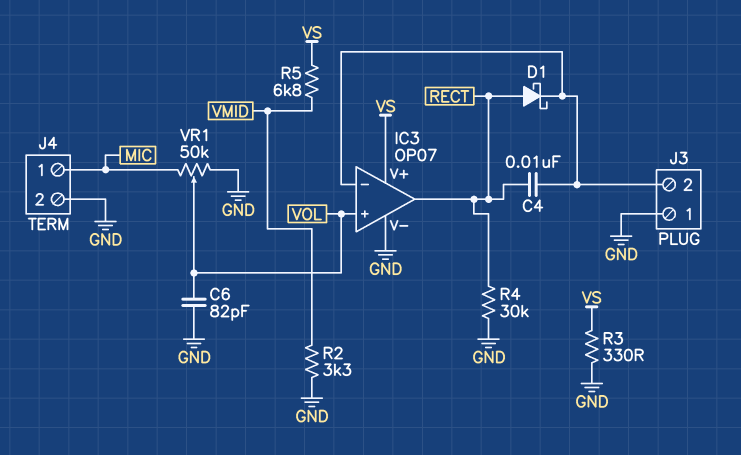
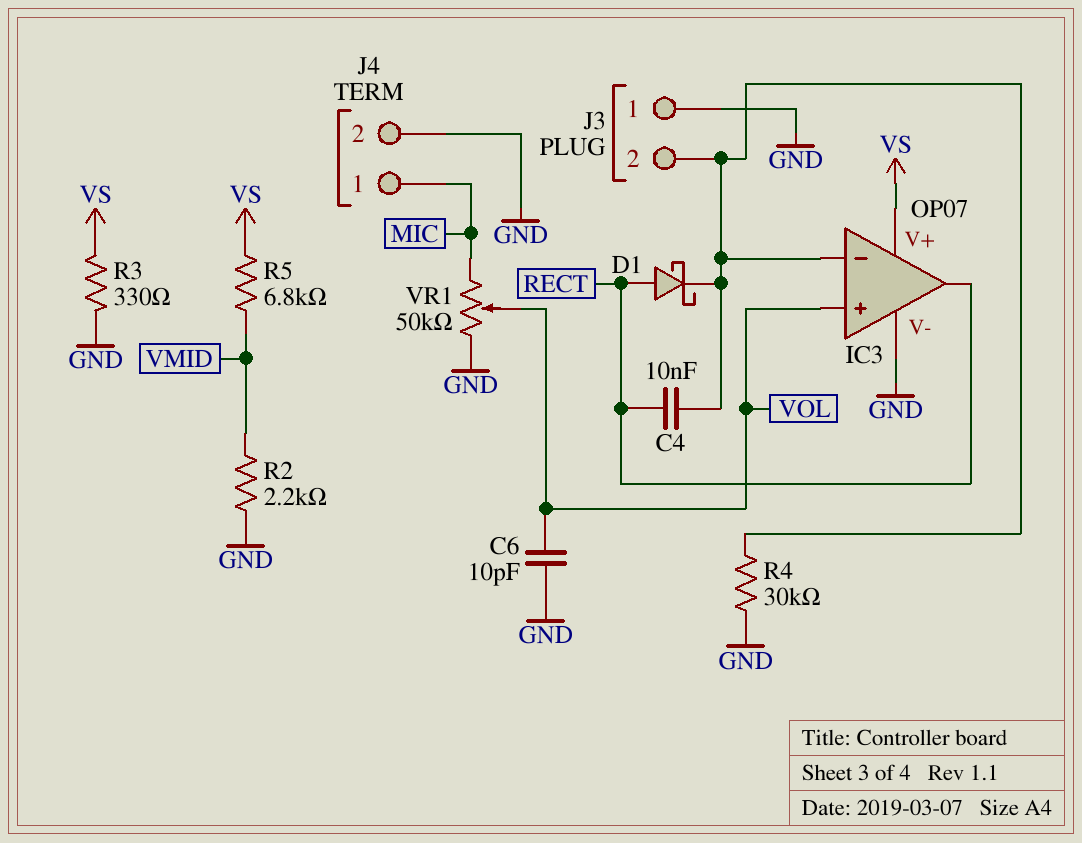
C6: 82pF (GND, VOL) -> 10pF (GND, VOL)
R2: 3.3k (GND, VMID) -> 2.2k (GND, VMID)
R4: 30k (GND, RECT) -> 30k (GND, IC3/in-)

